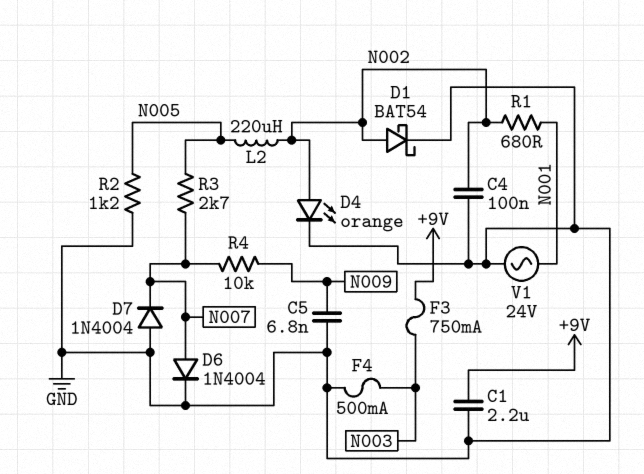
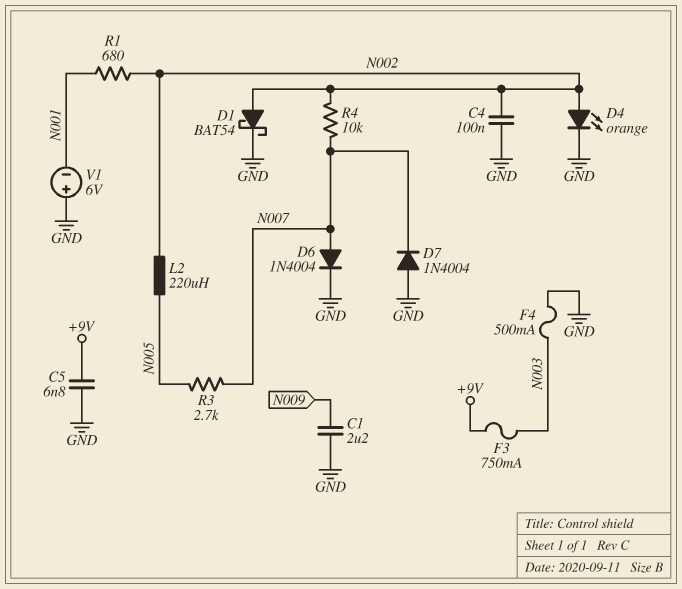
C1: 2.2uF (+9V, GND) -> 2.2uF (GND, N009)
C5: 6.8nF (GND, N009) -> 6.8nF (+9V, GND)
R2: 1.2k (GND, N005) -> none
R4: 10k (N007, N009) -> 10k (N002, N007)
V1: AC 24V (GND, N001) -> 6V (plus GND, minus N001)

